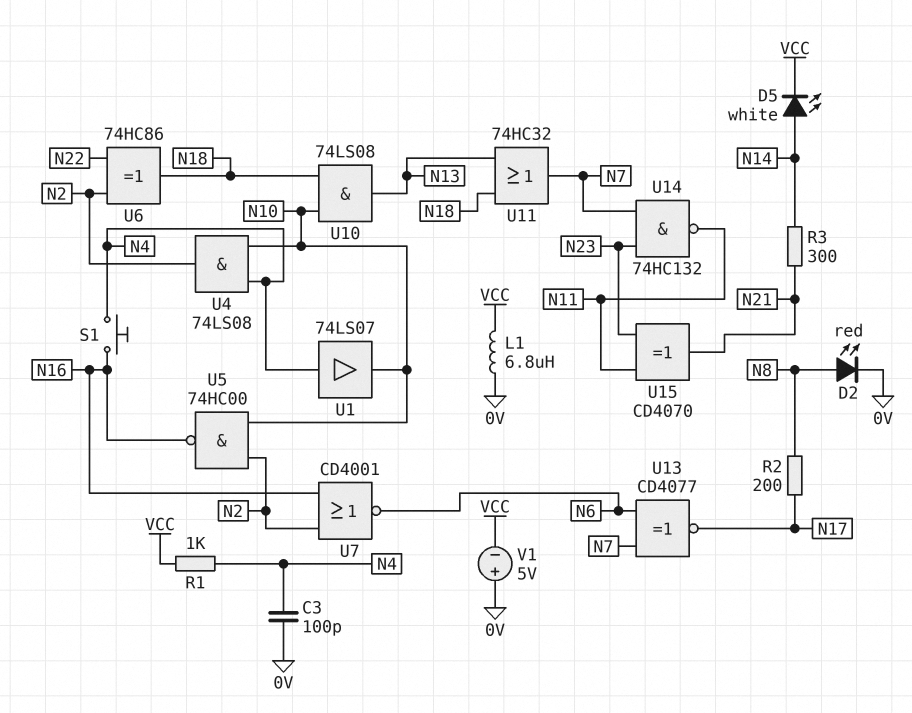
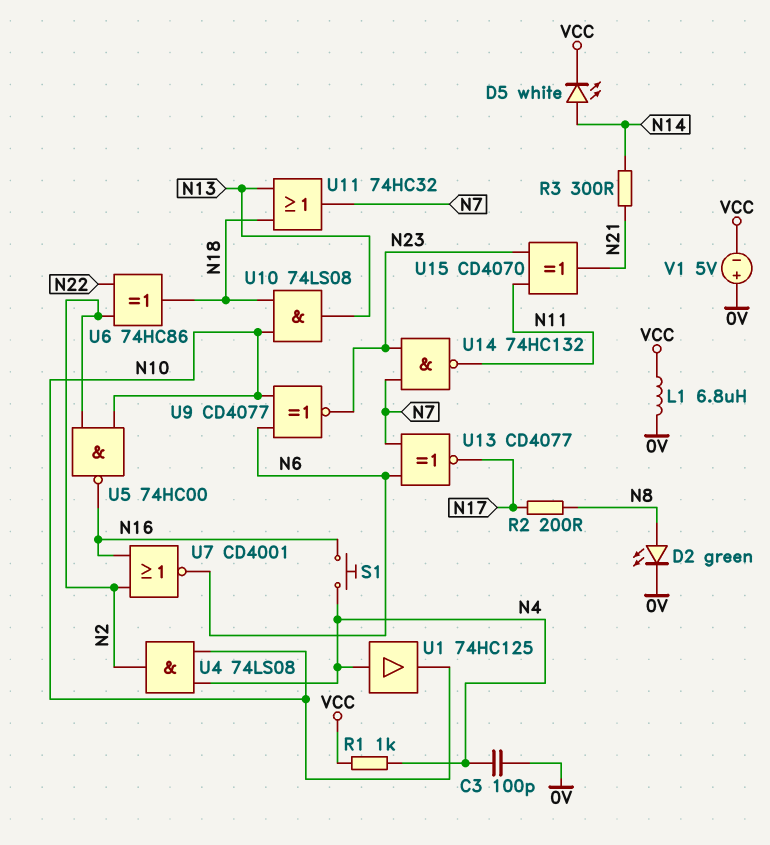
D2: LED red (A N8, K 0V) -> LED green (A N8, K 0V)
U1: buffer 74LS07 (in N4, out N10) -> buffer 74HC125 (in N4, out N10)
U9: none -> XNOR CD4077 (in N6, in N10, out N23)

